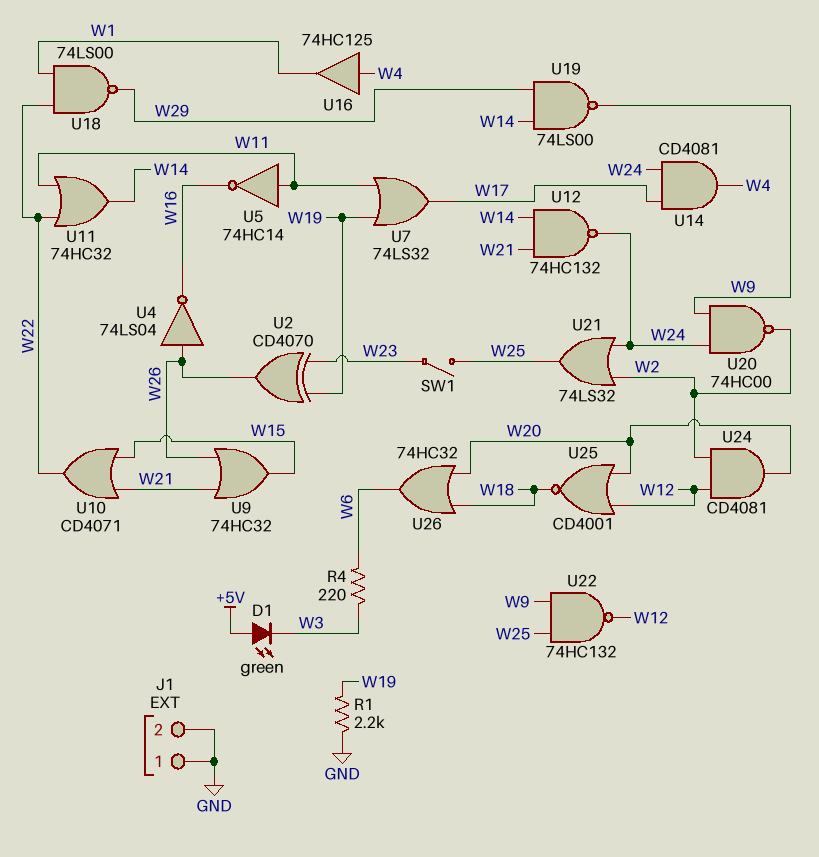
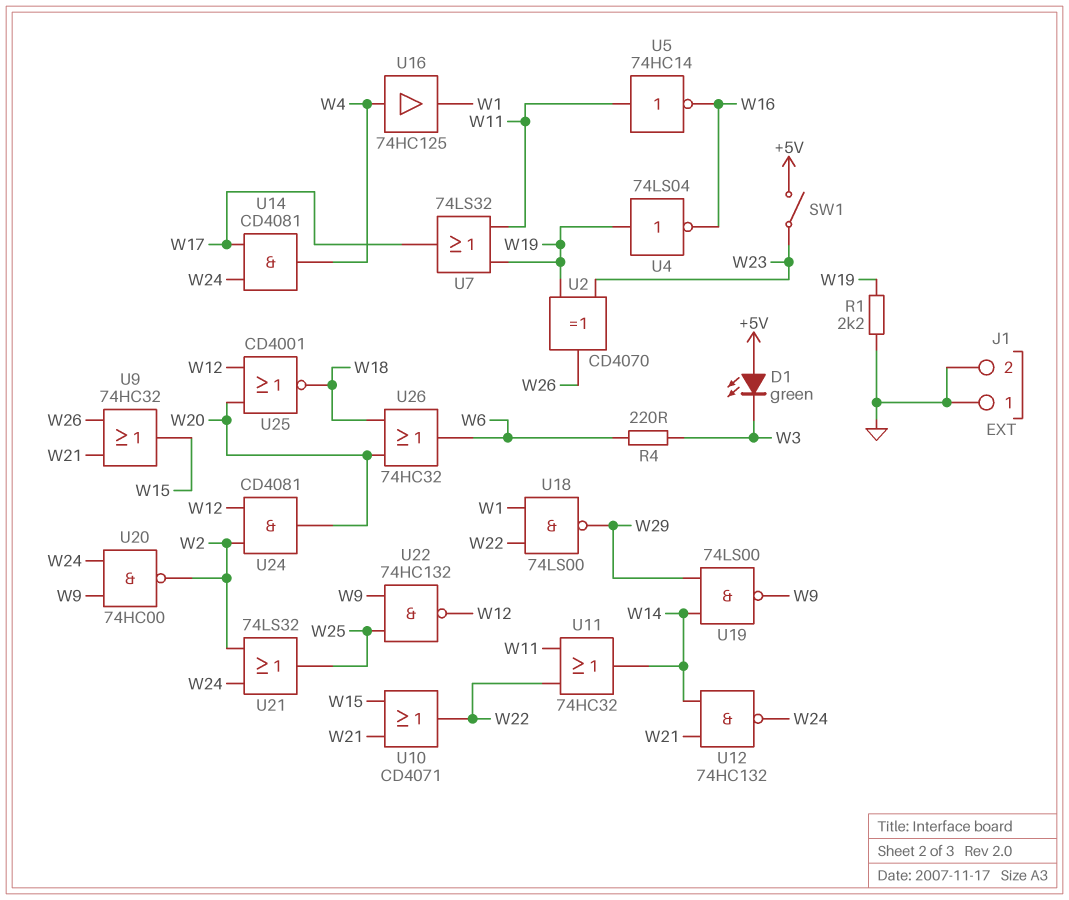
SW1: switch (W23, W25) -> switch (+5V, W23)
U4: NOT 74LS04 (in W26, out W16) -> NOT 74LS04 (in W19, out W16)

